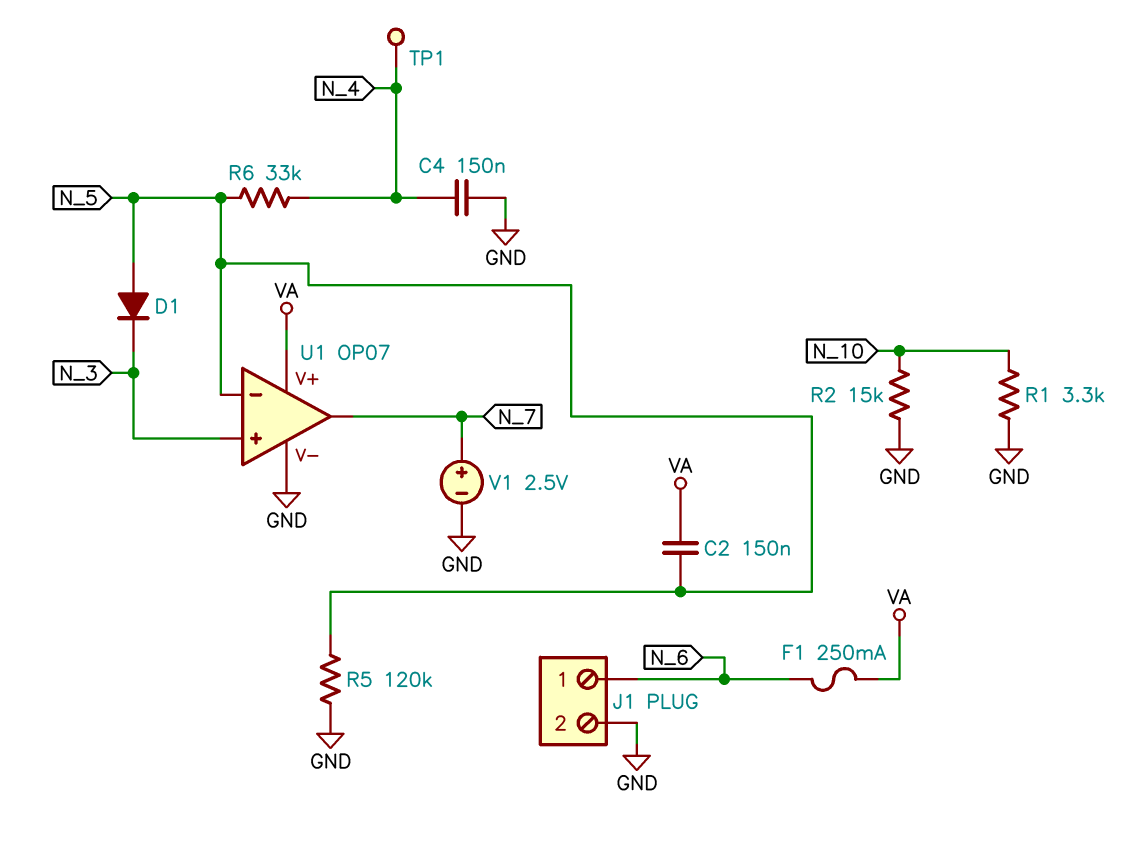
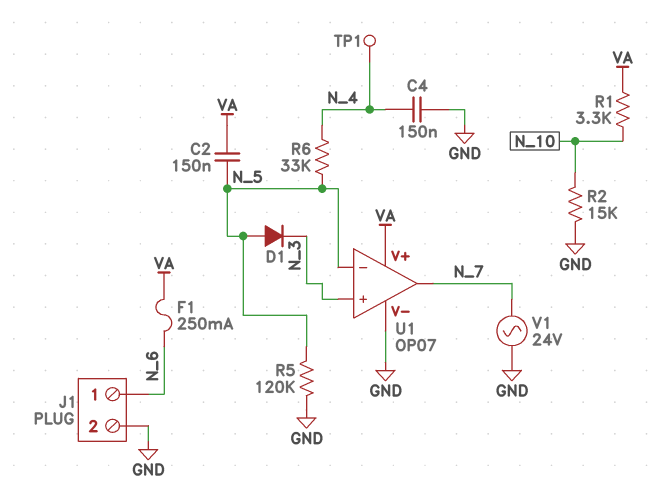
R1: 3.3k (GND, N_10) -> 3.3k (N_10, VA)
V1: 2.5V (plus N_7, minus GND) -> AC 24V (GND, N_7)

